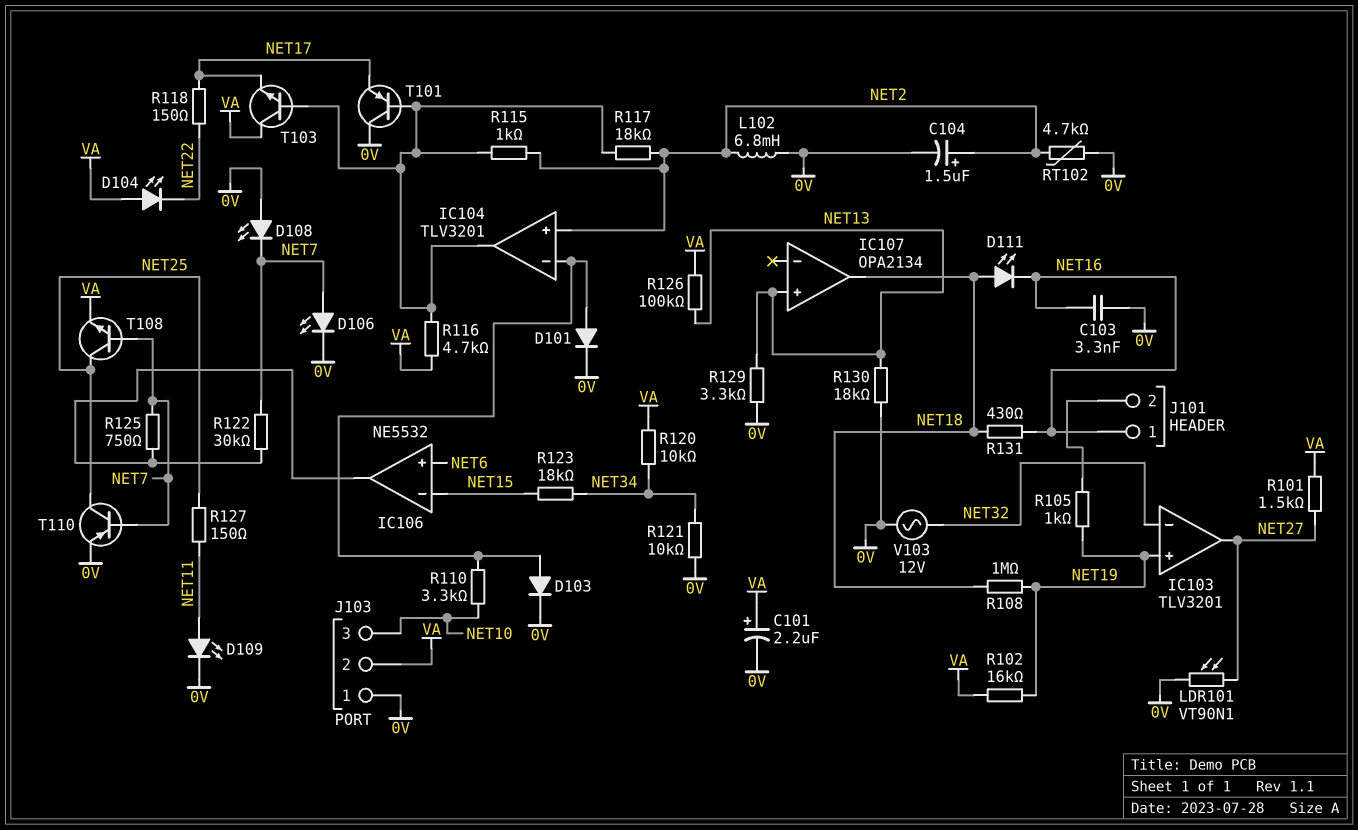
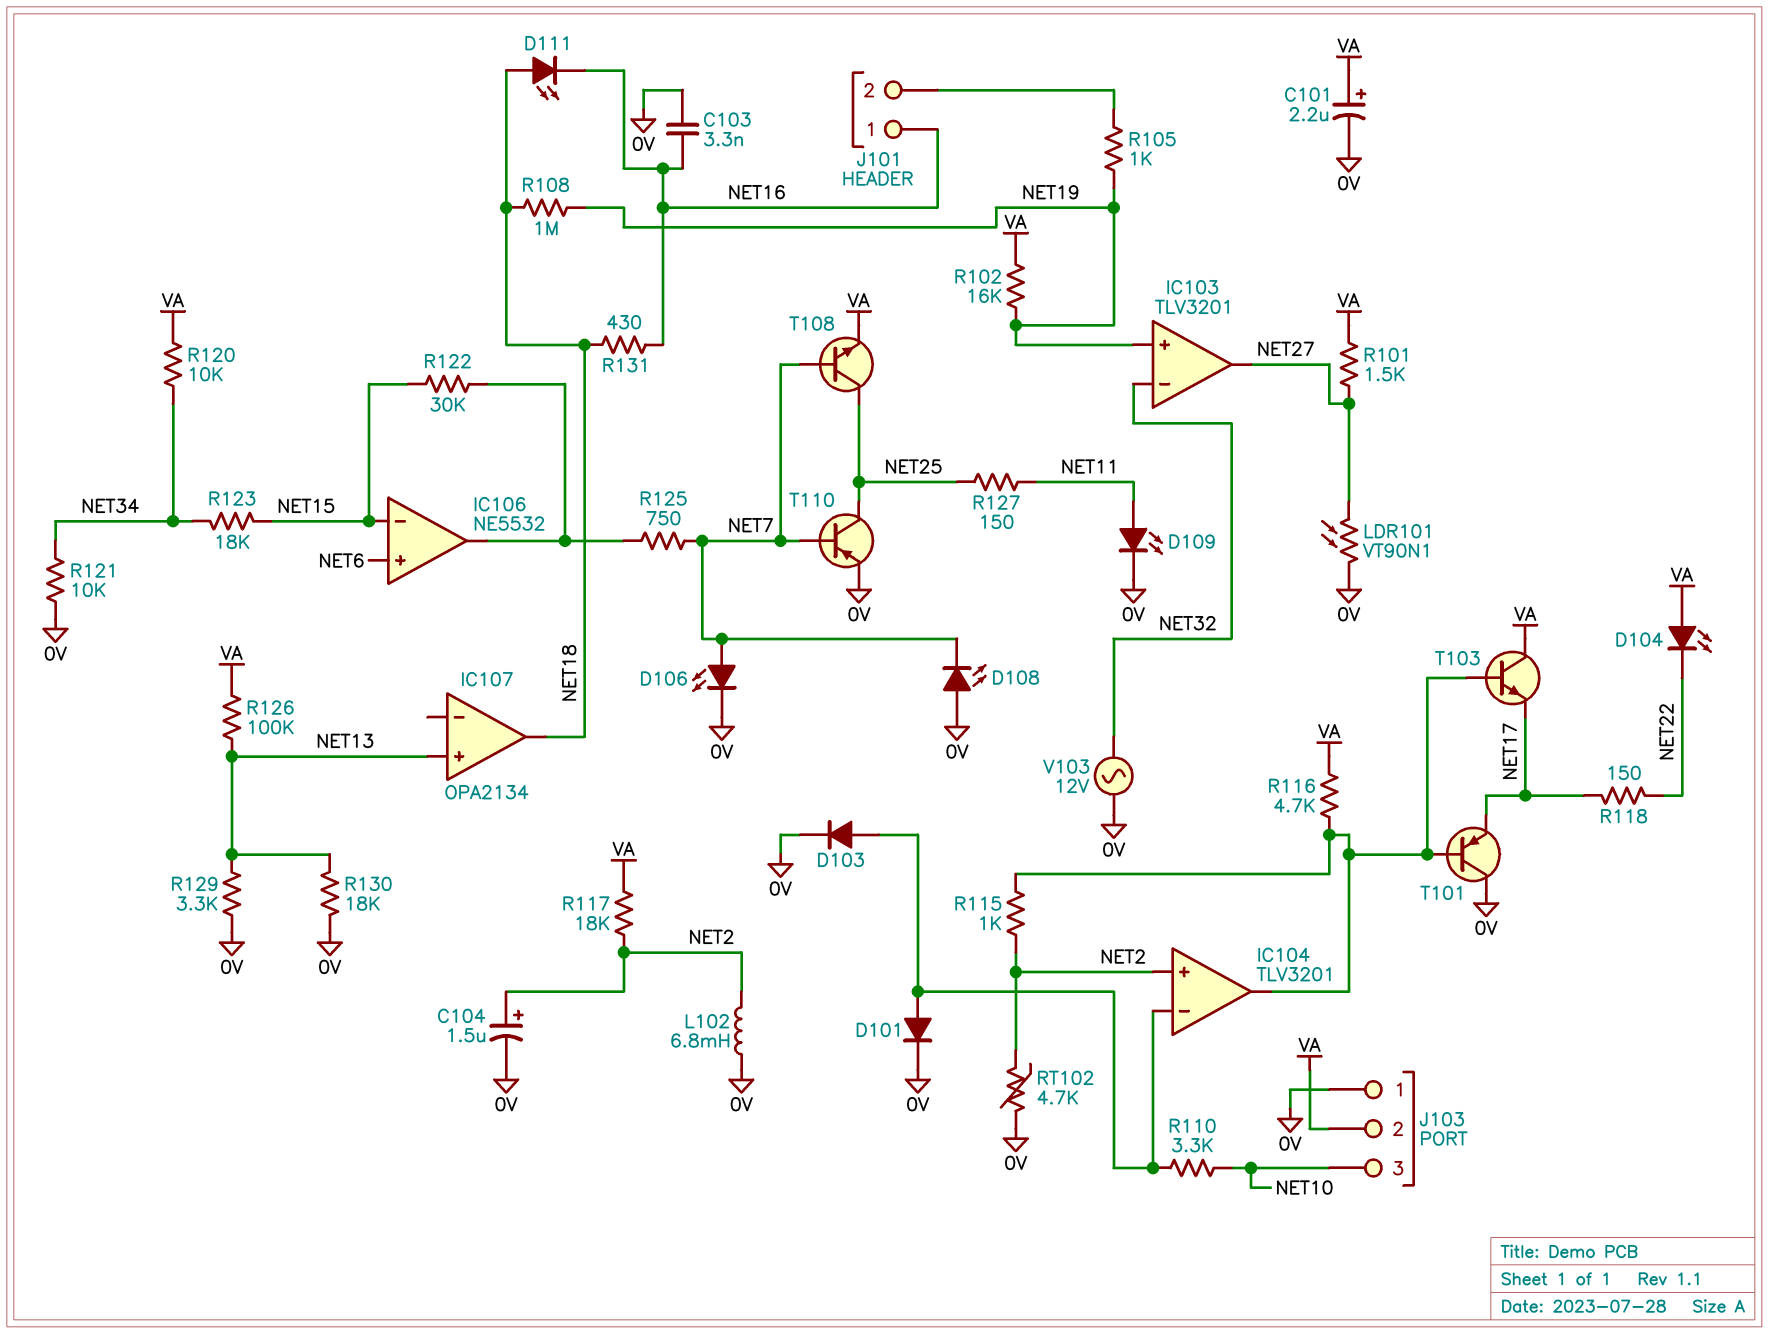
R117: 18k (IC104/out, NET2) -> 18k (NET2, VA)
R122: 30k (IC106/out, NET7) -> 30k (IC106/out, NET15)

